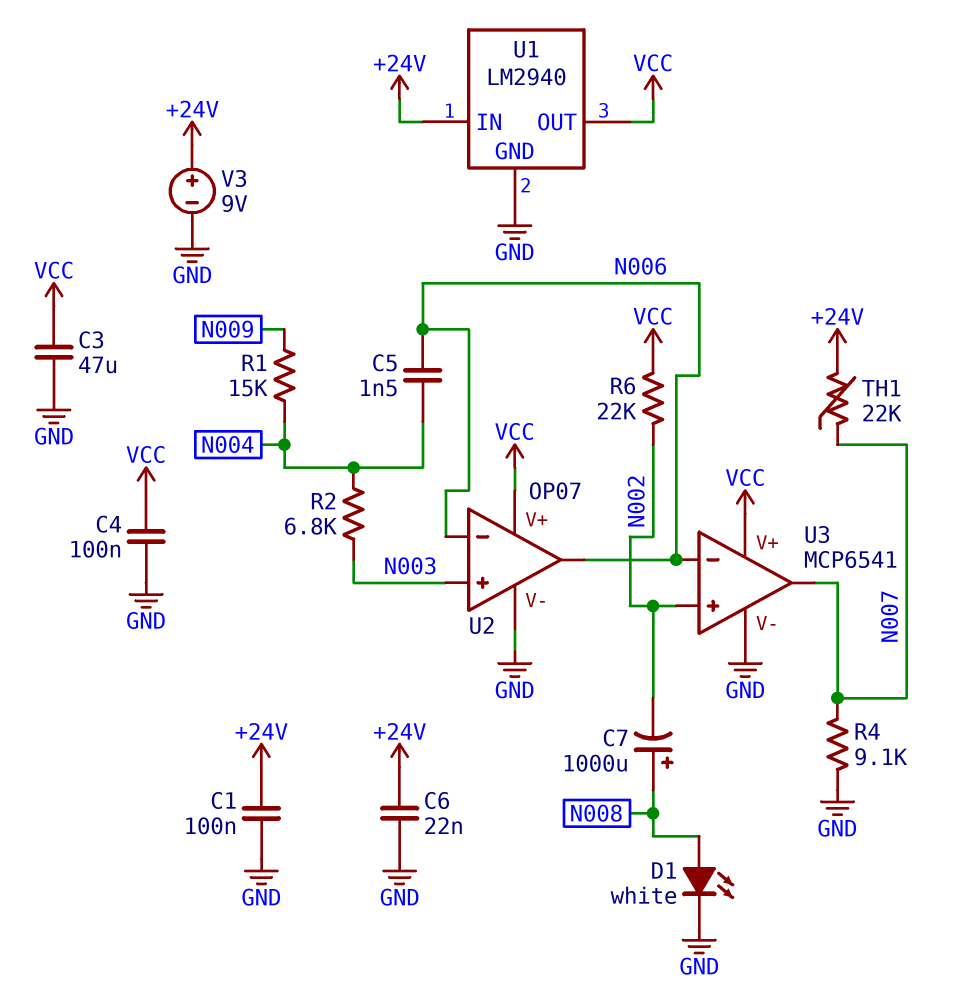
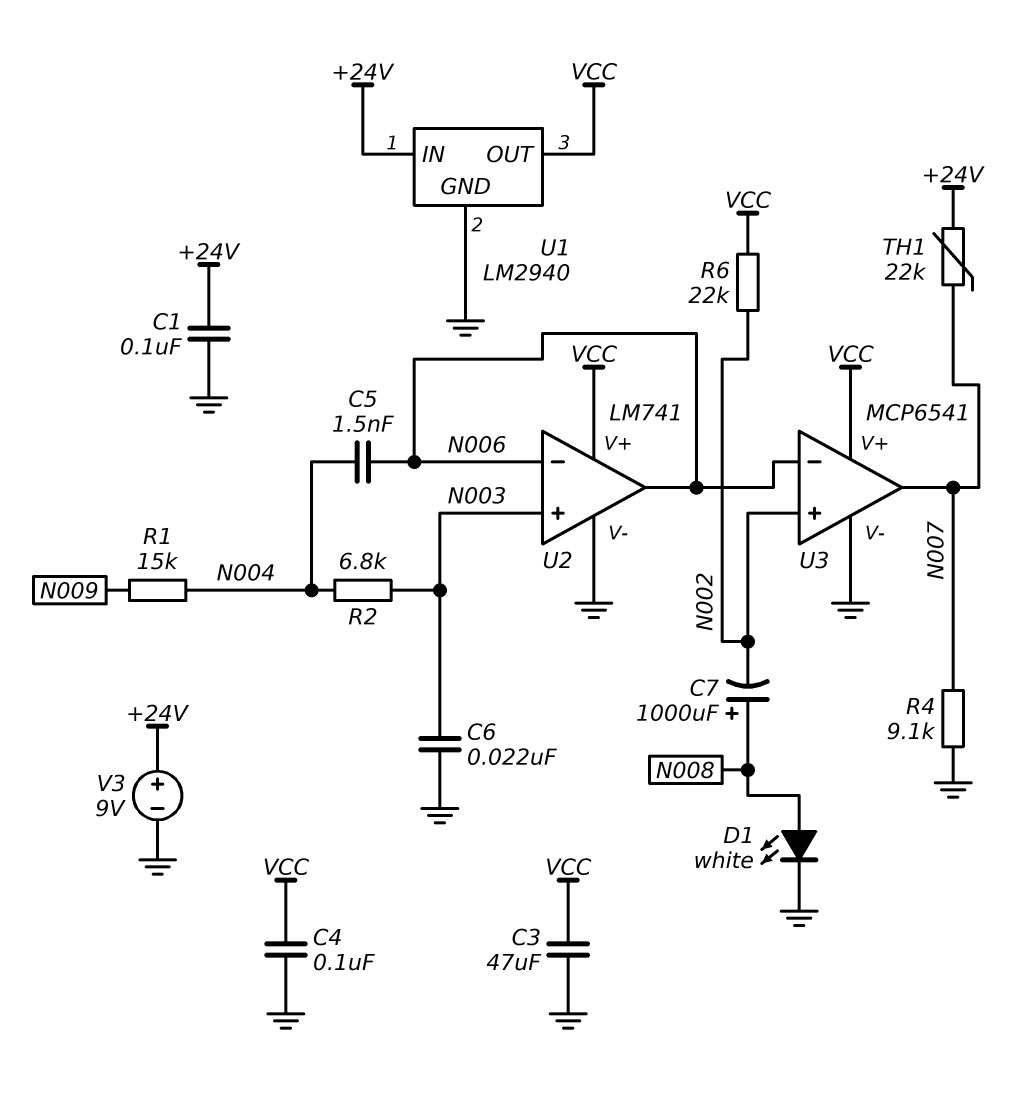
C6: 22nF (+24V, GND) -> 22nF (GND, N003)
U2: OP07 -> LM741

